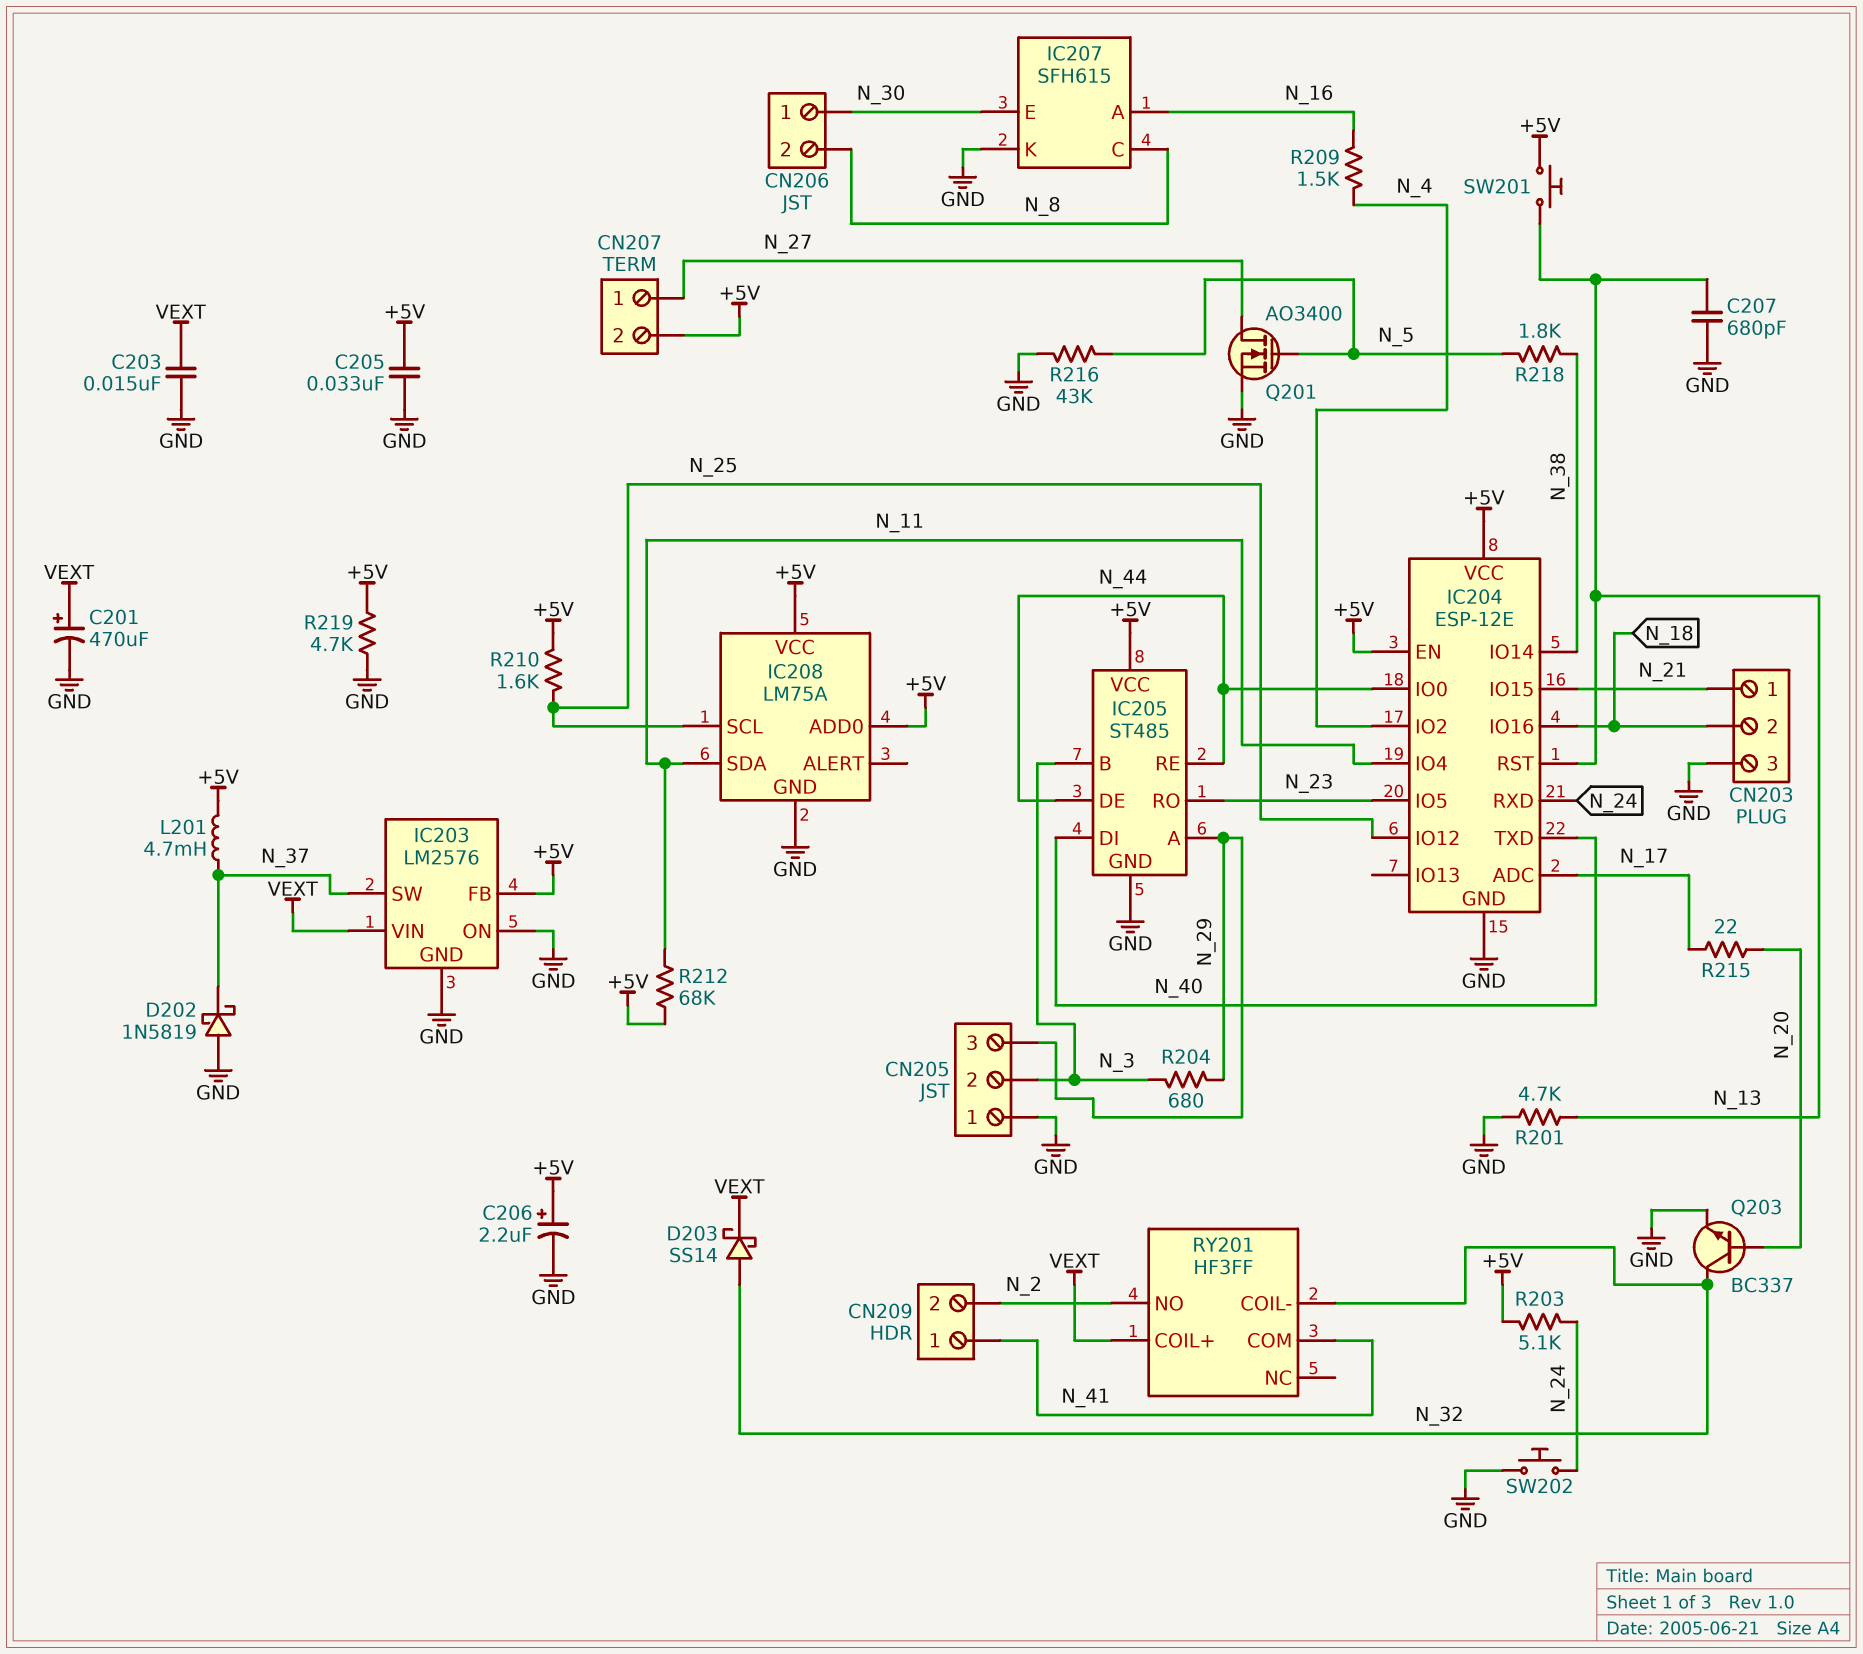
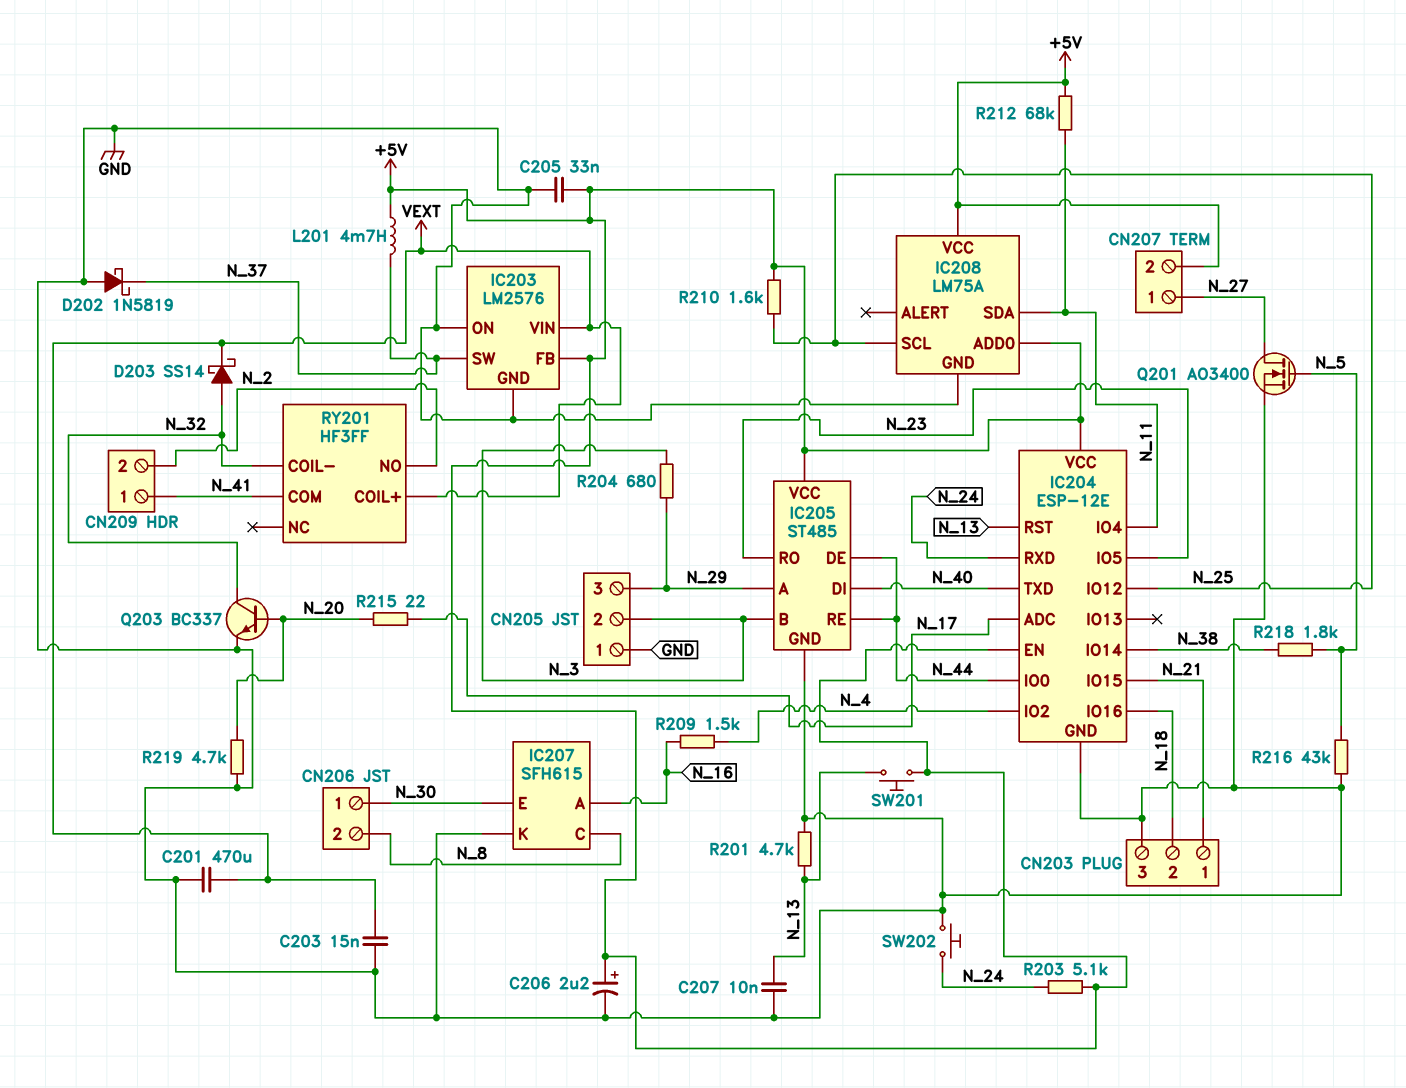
C201: 470uF (plus VEXT, minus GND) -> 470uF (GND, VEXT)
C207: 680pF (GND, N_13) -> 10nF (GND, N_13)
R219: 4.7k (+5V, GND) -> 4.7k (GND, N_20)

